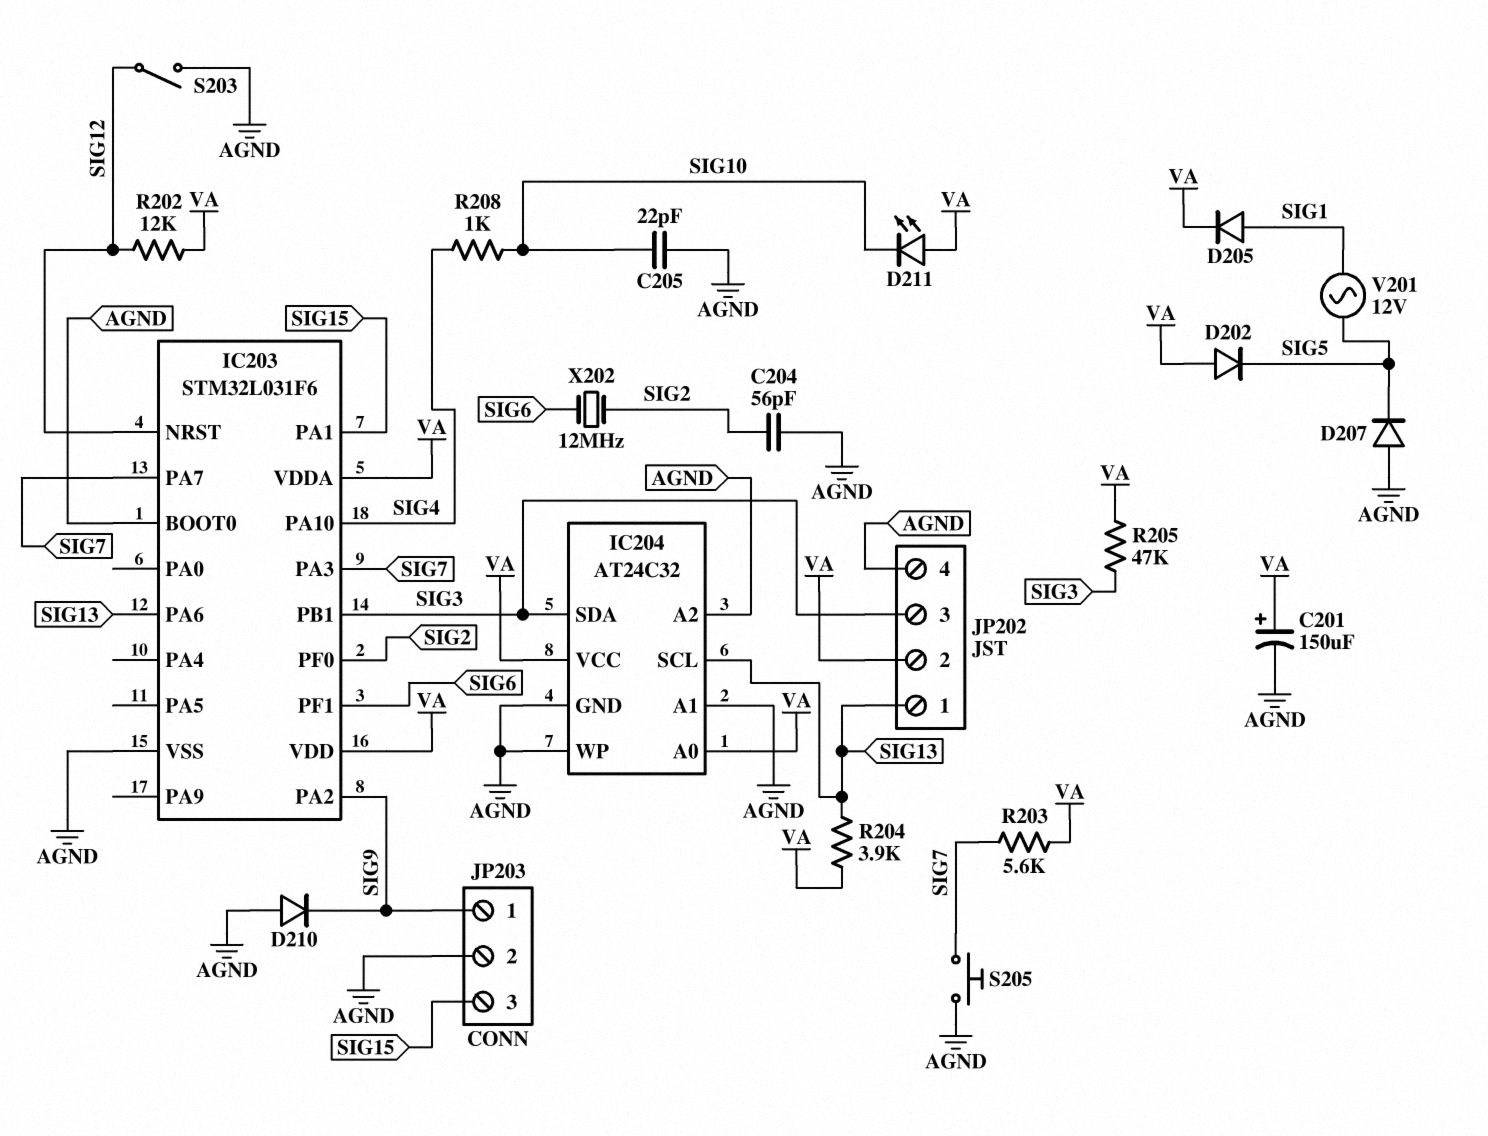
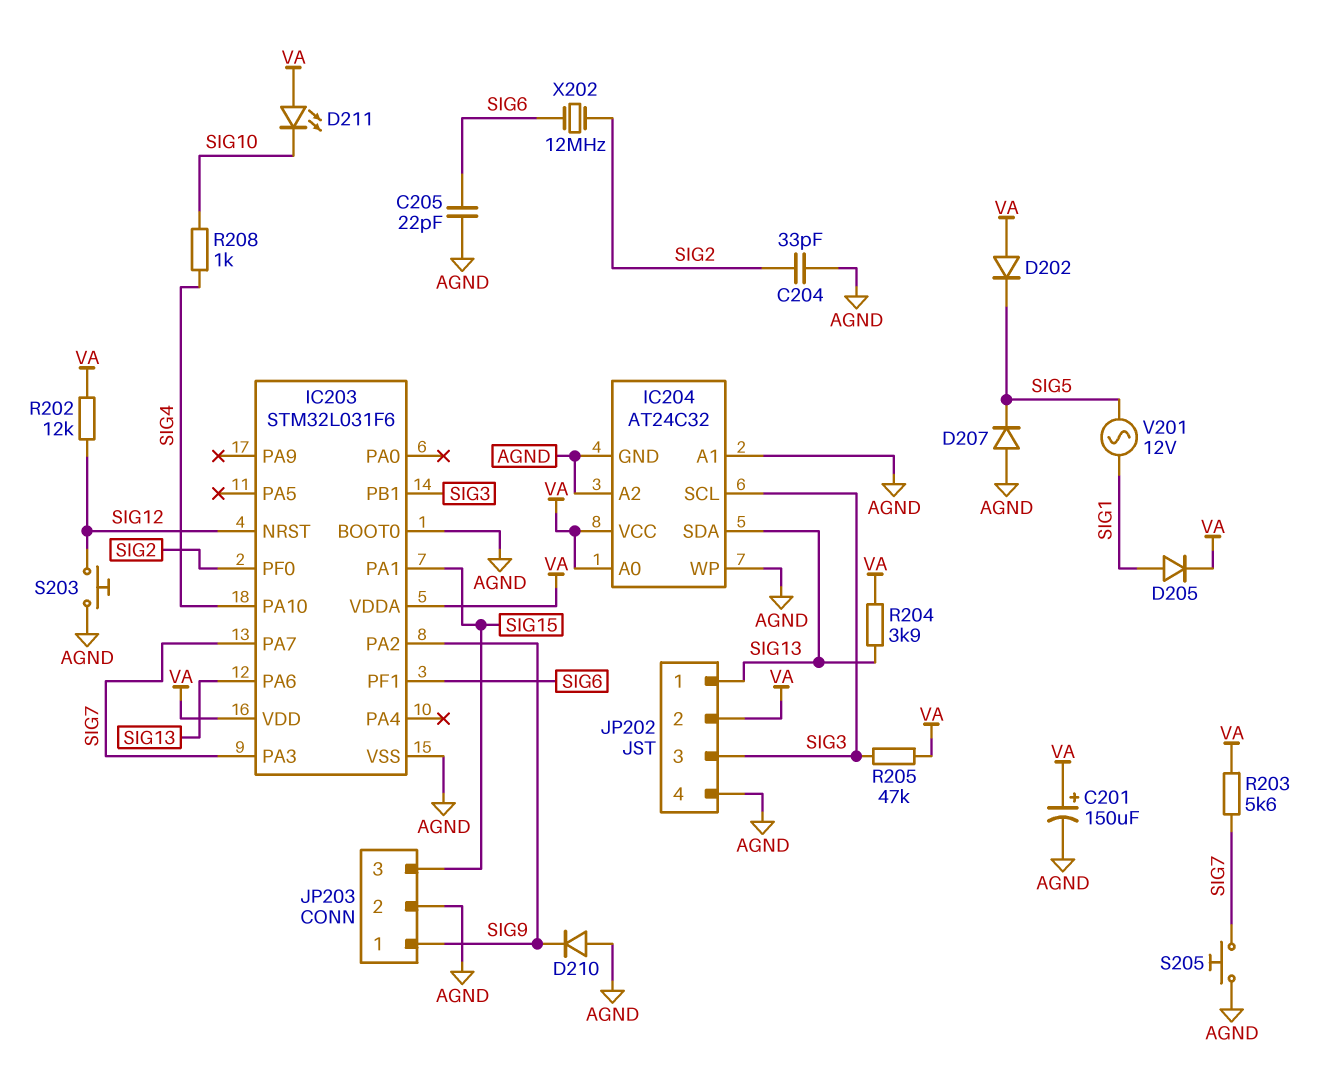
C204: 56pF (AGND, SIG2) -> 33pF (AGND, SIG2)
C205: 22pF (AGND, SIG10) -> 22pF (AGND, SIG6)
IC204 pin SCL: SIG13 -> SIG3
IC204 pin SDA: SIG3 -> SIG13
S203: switch (AGND, SIG12) -> button (AGND, SIG12)

